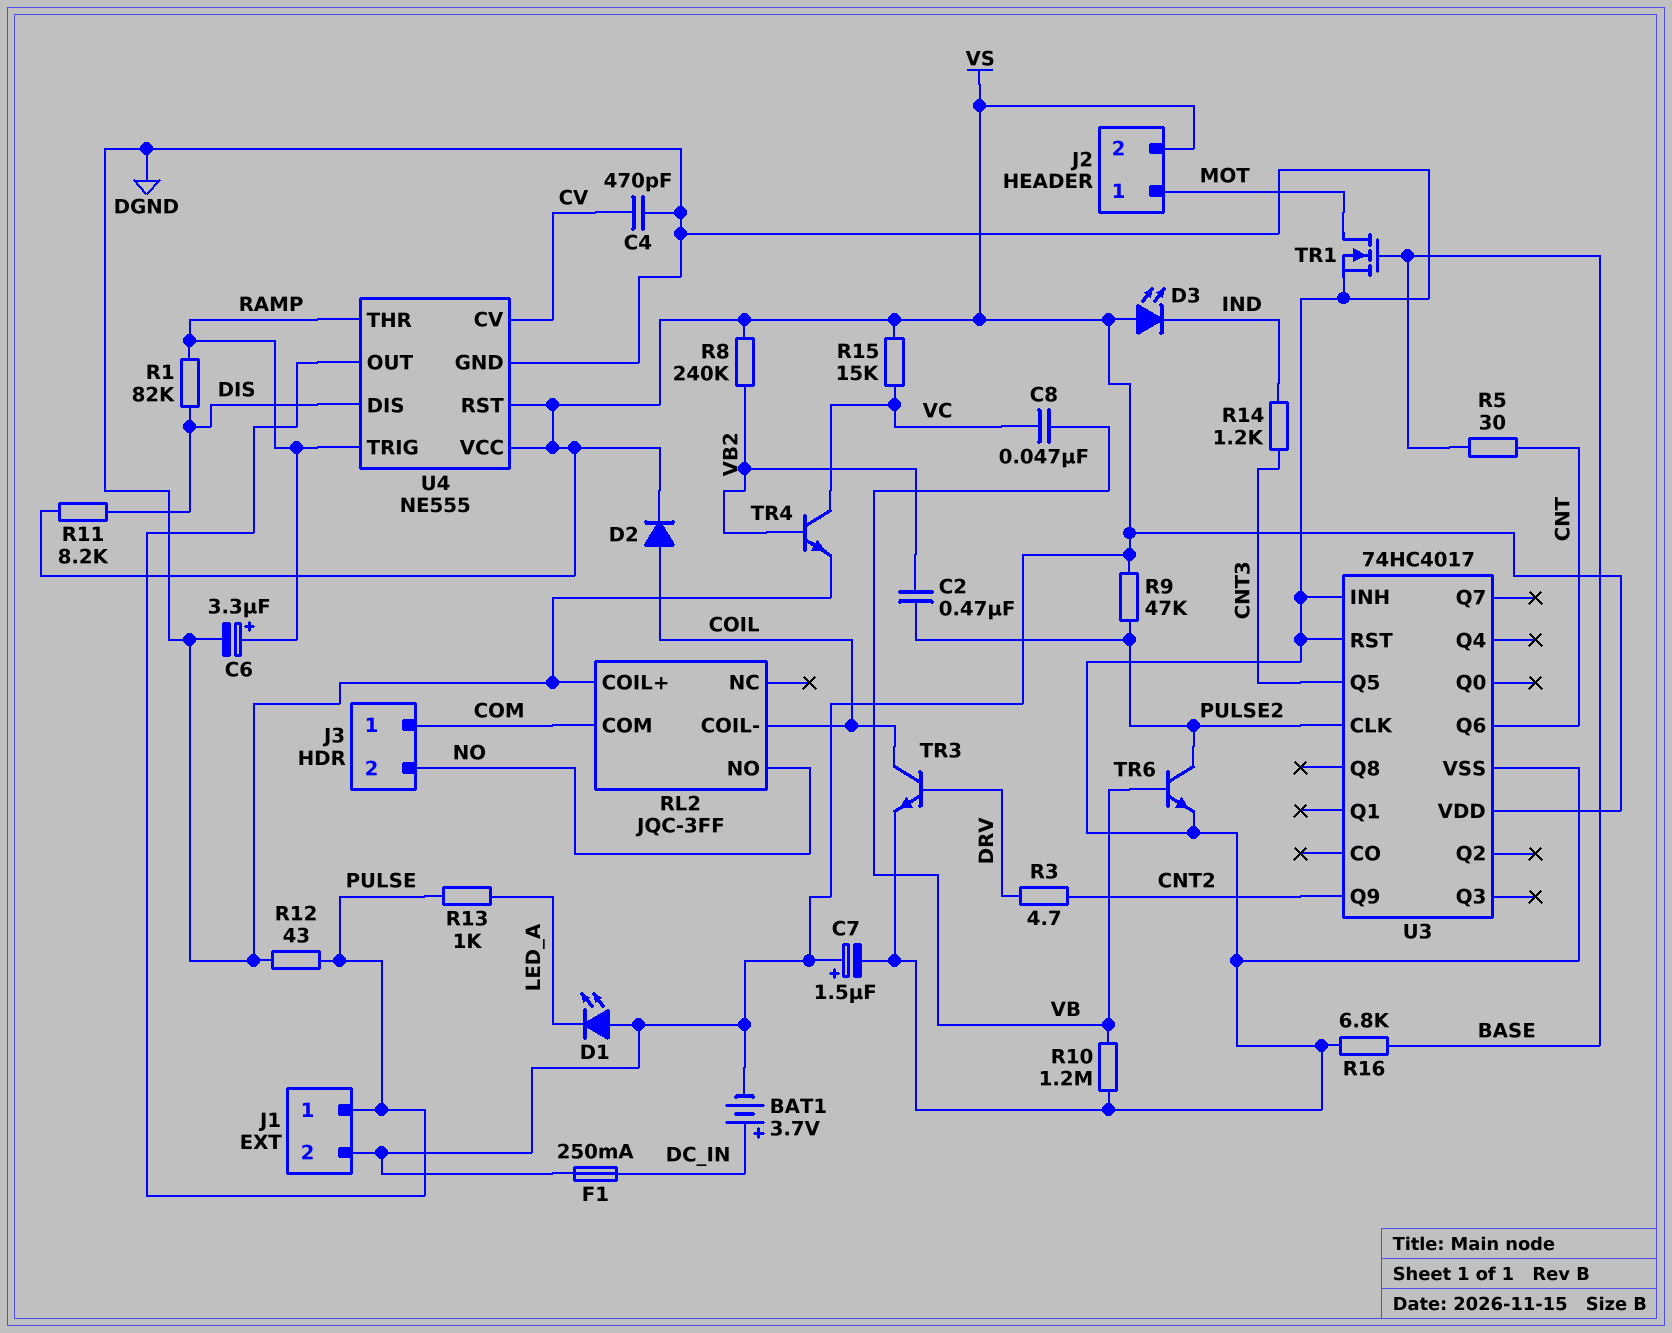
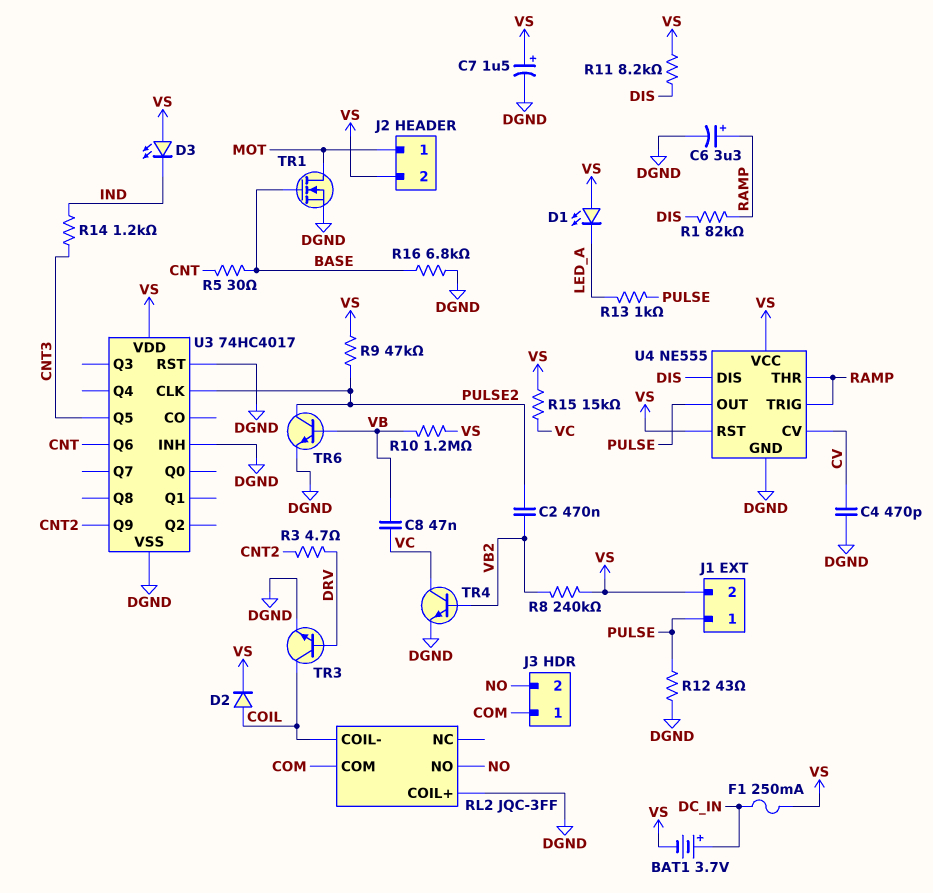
R10: 1.2M (DGND, VB) -> 1.2M (VB, VS)

